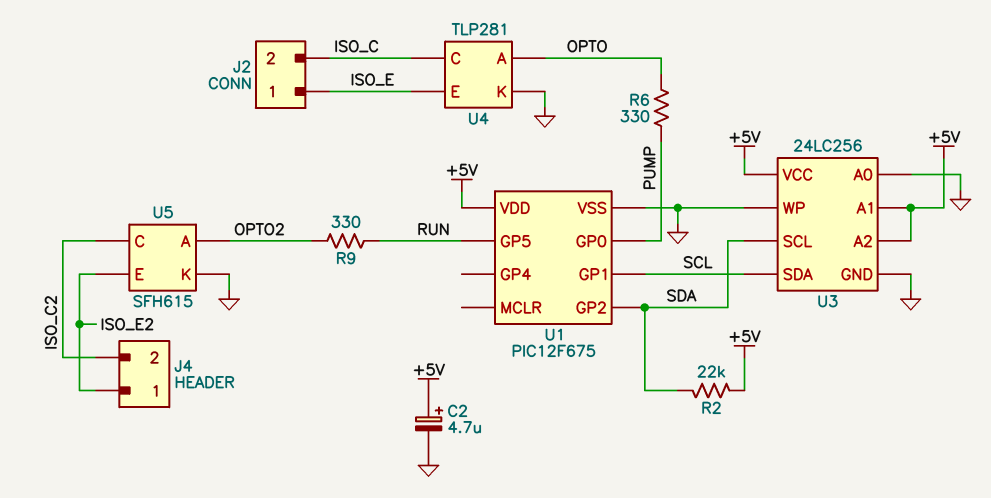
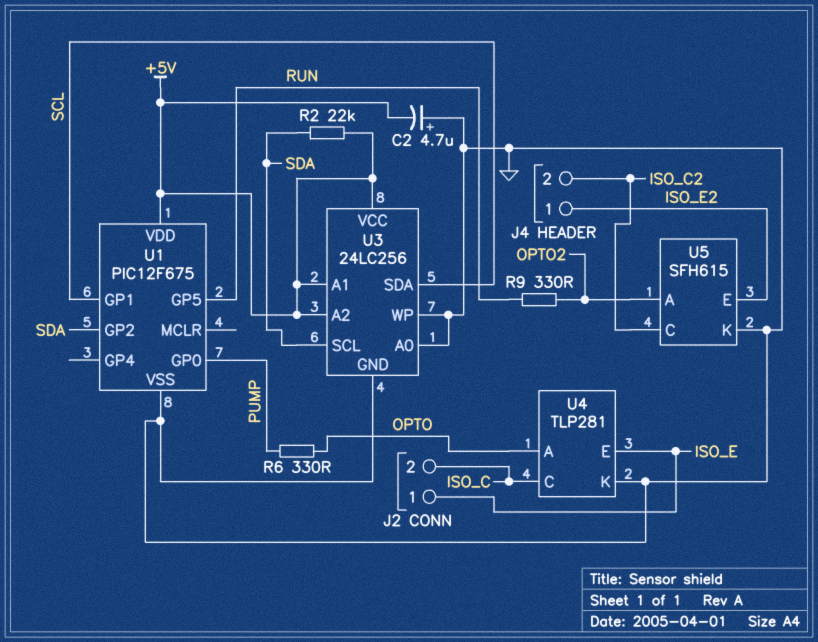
C2: 4.7uF (plus +5V, minus GND) -> 4.7uF (plus GND, minus +5V)

